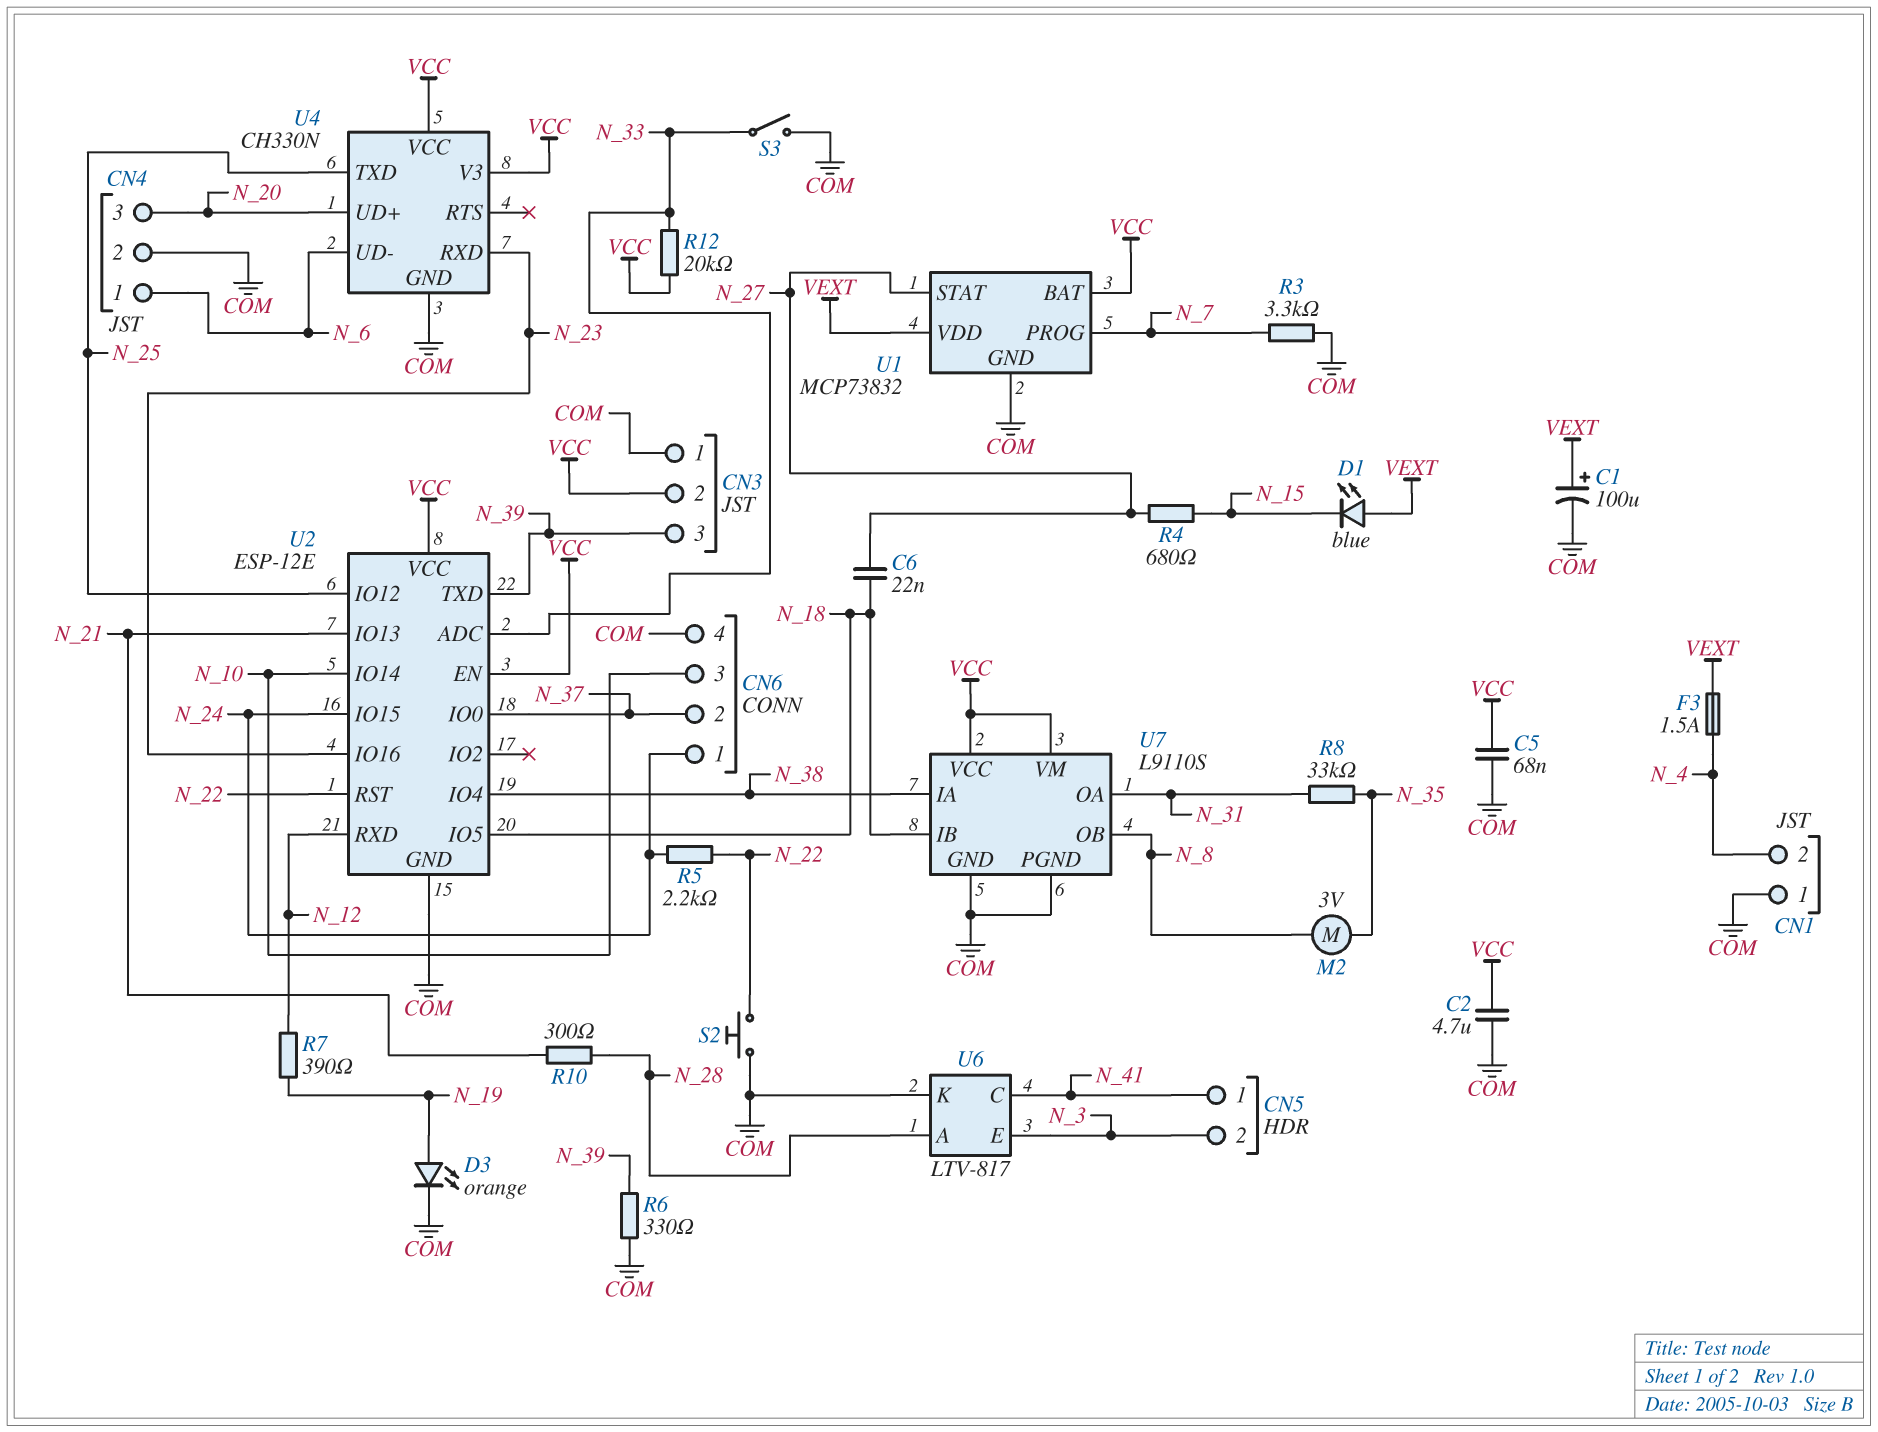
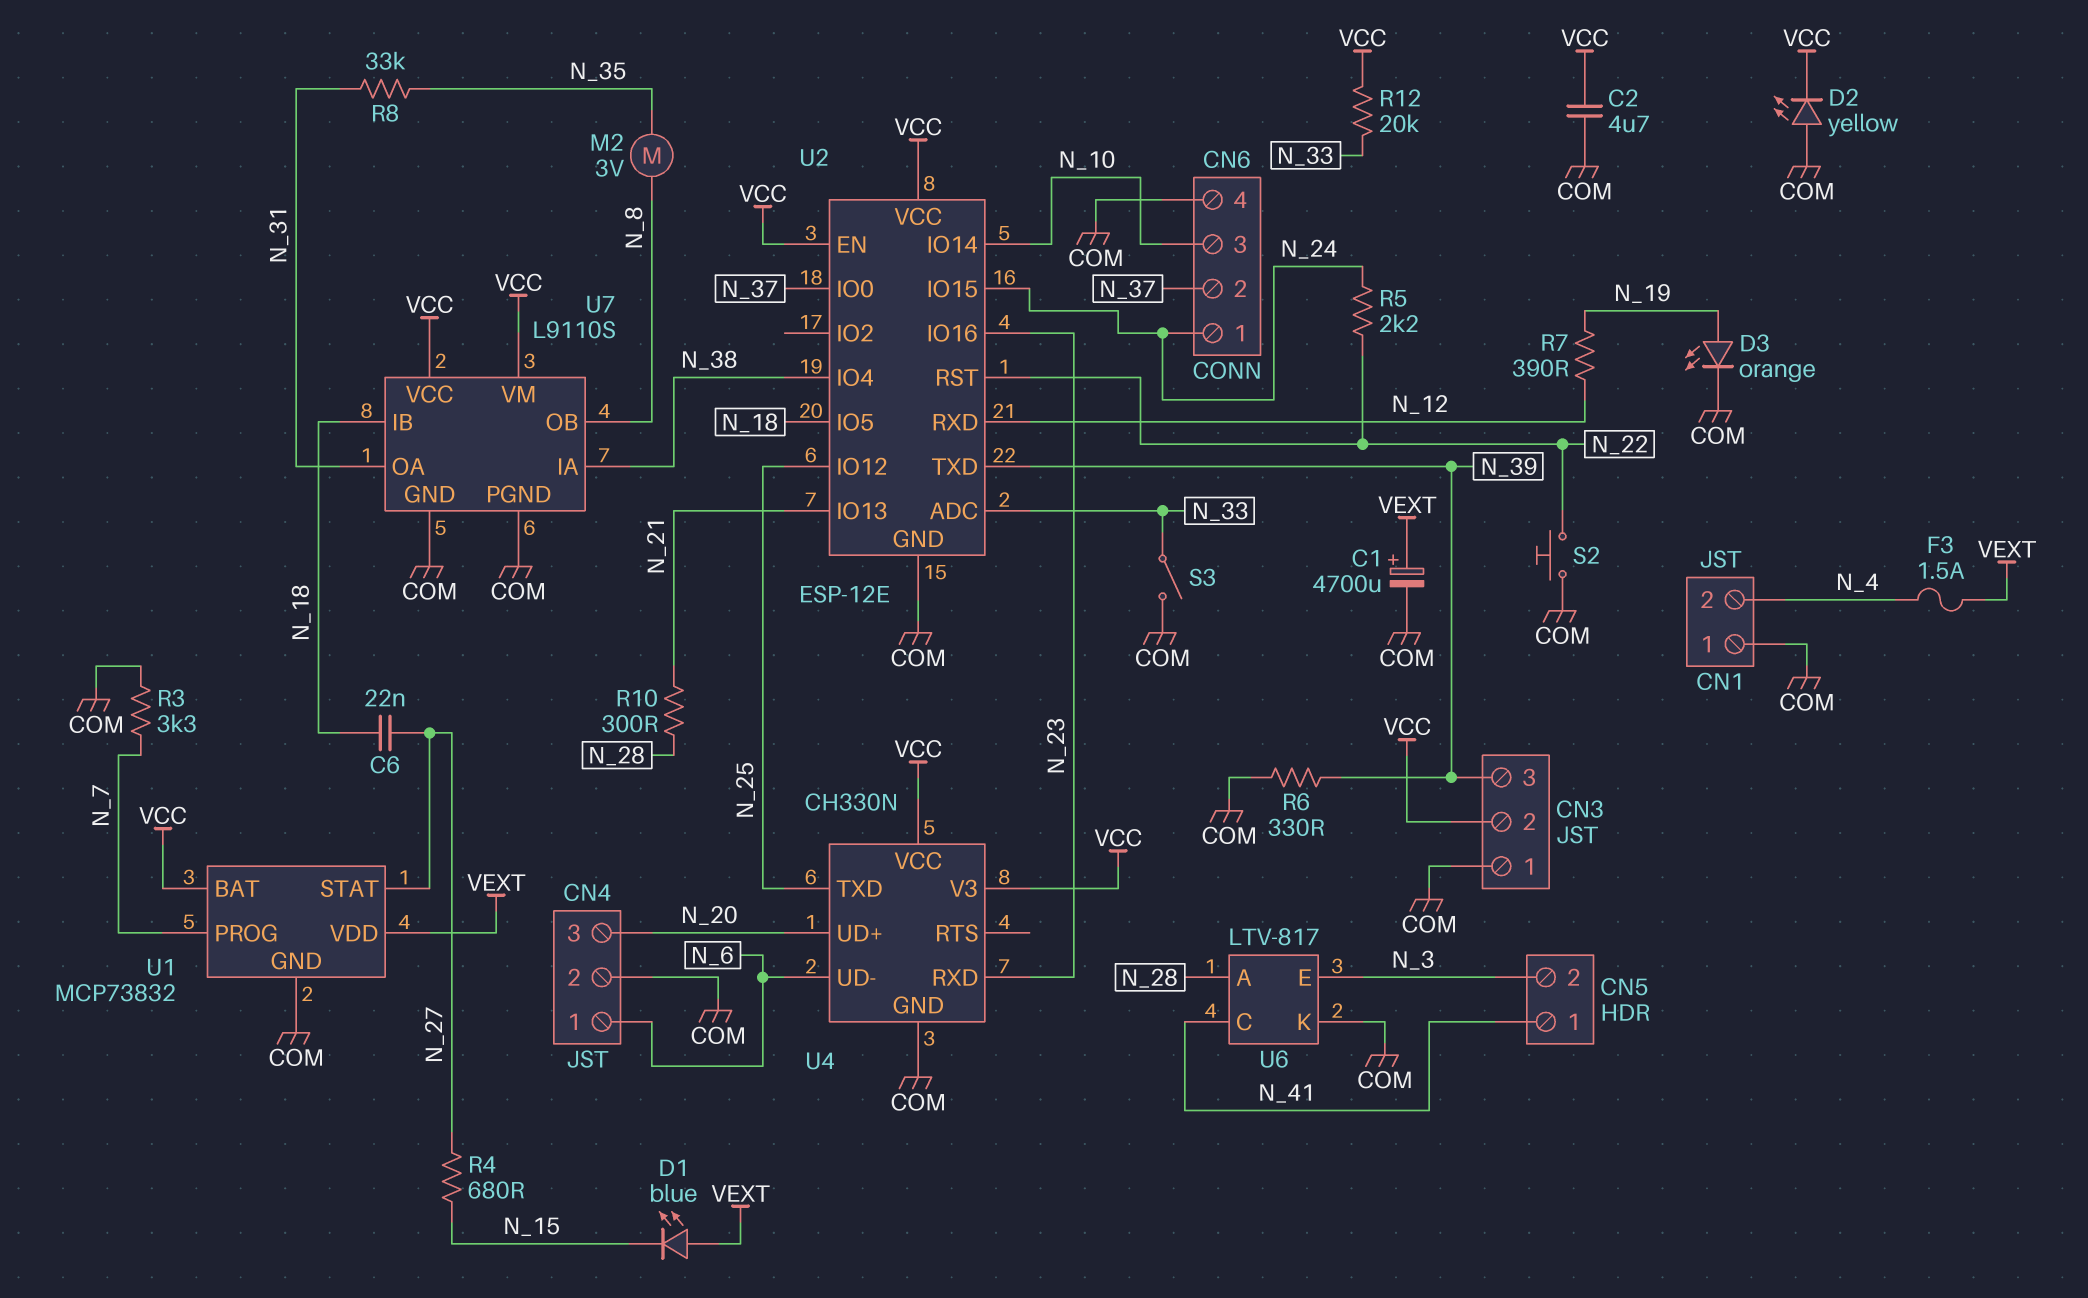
C1: 100uF (plus VEXT, minus COM) -> 4700uF (plus VEXT, minus COM)
C5: 68nF (COM, VCC) -> none
D2: none -> LED yellow (A COM, K VCC)

